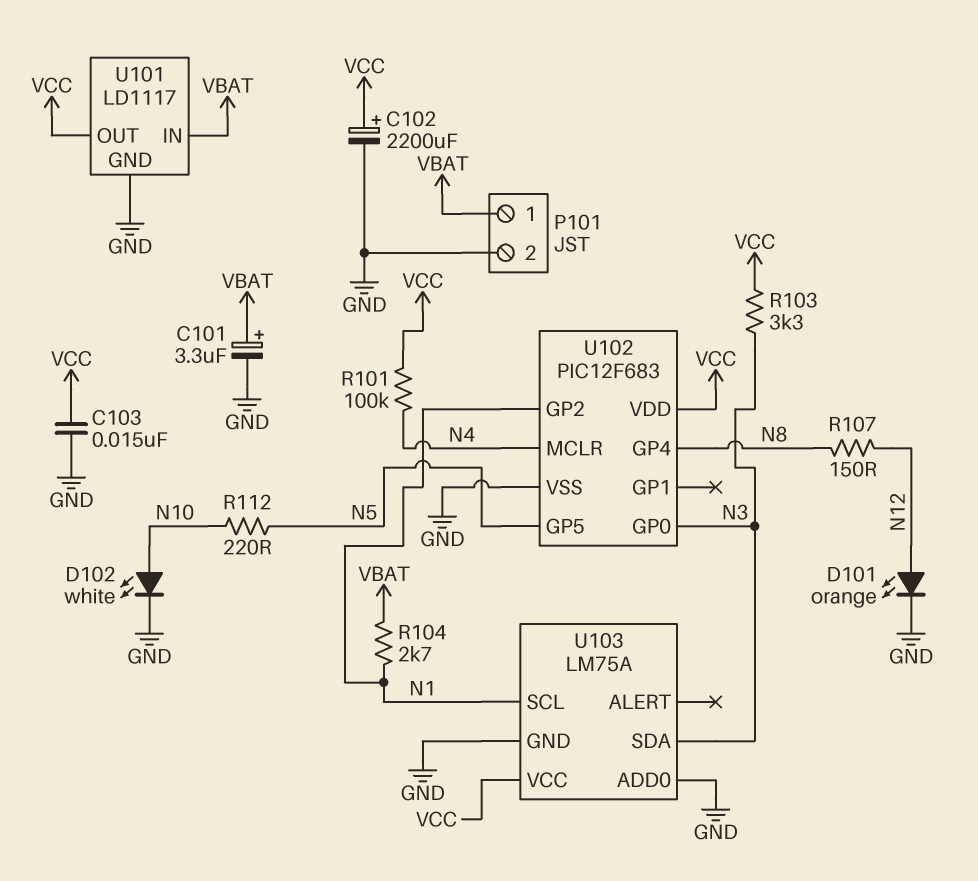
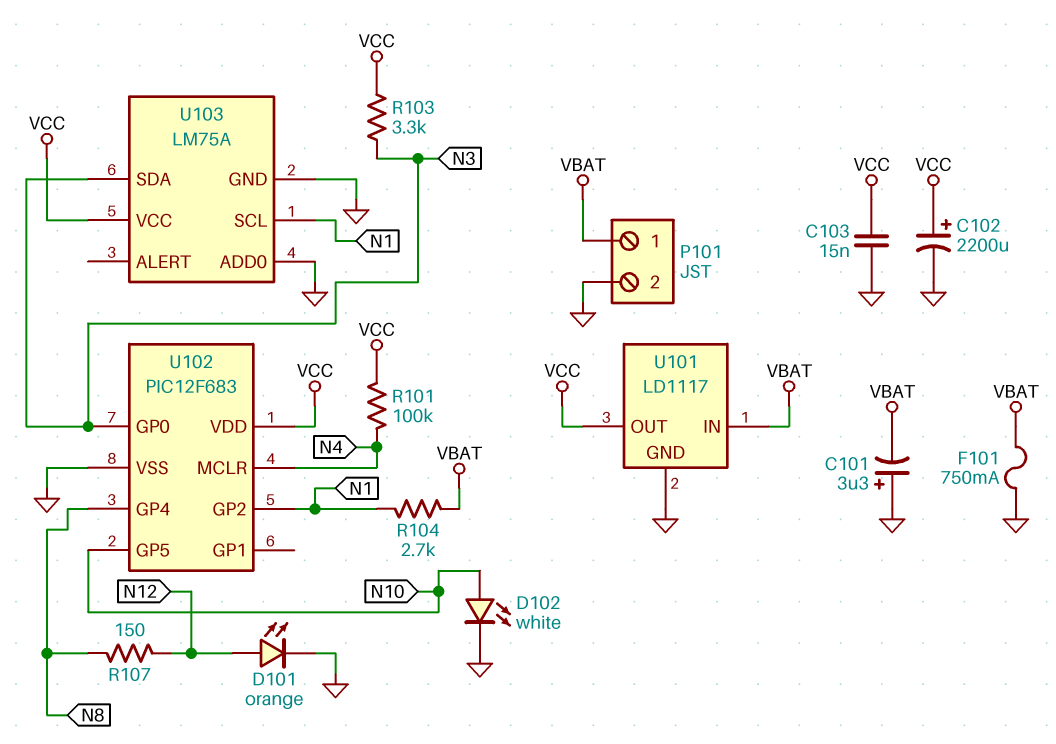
C101: 3.3uF (plus VBAT, minus GND) -> 3.3uF (plus GND, minus VBAT)
F101: none -> 750mA (GND, VBAT)
R112: 220 (N5, N10) -> none
U102 pin GP5: N5 -> N10

